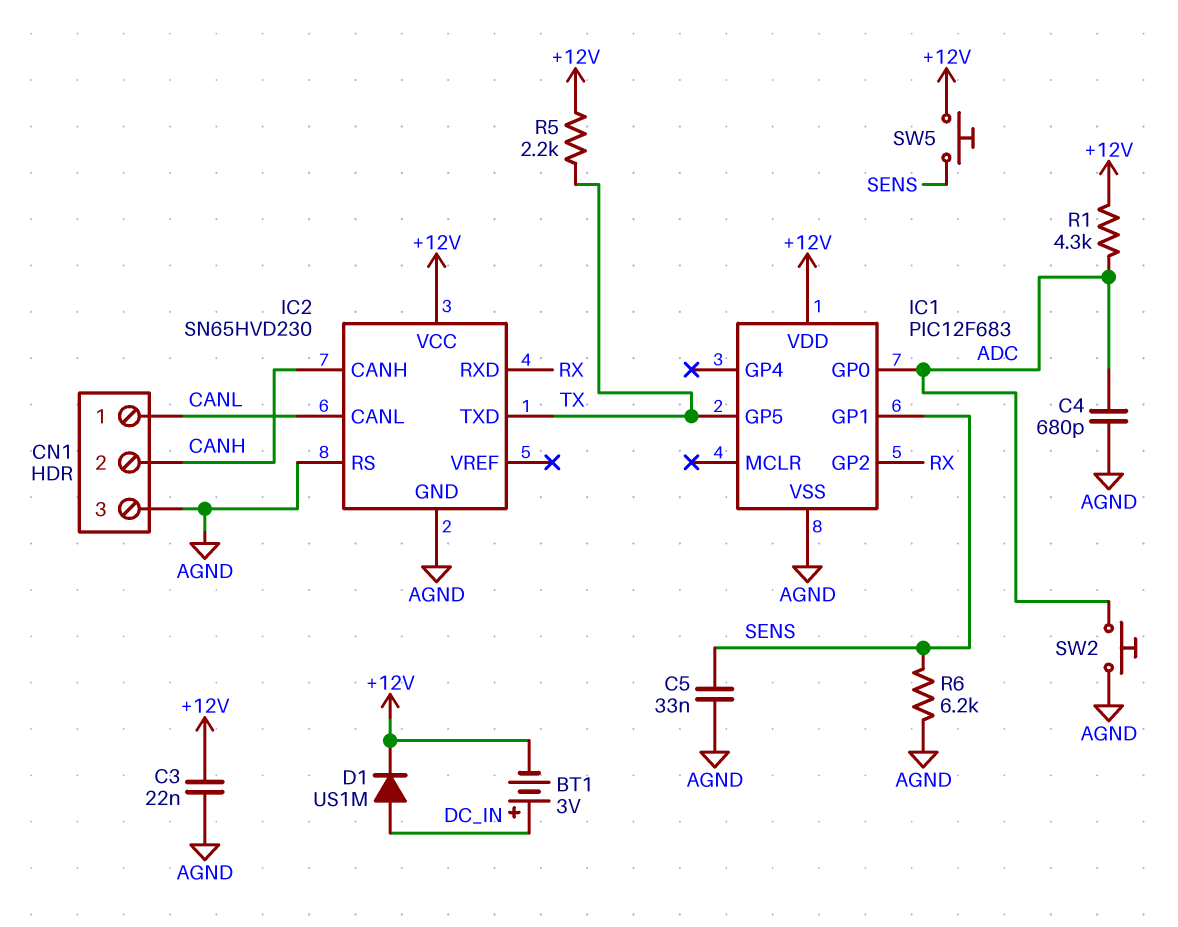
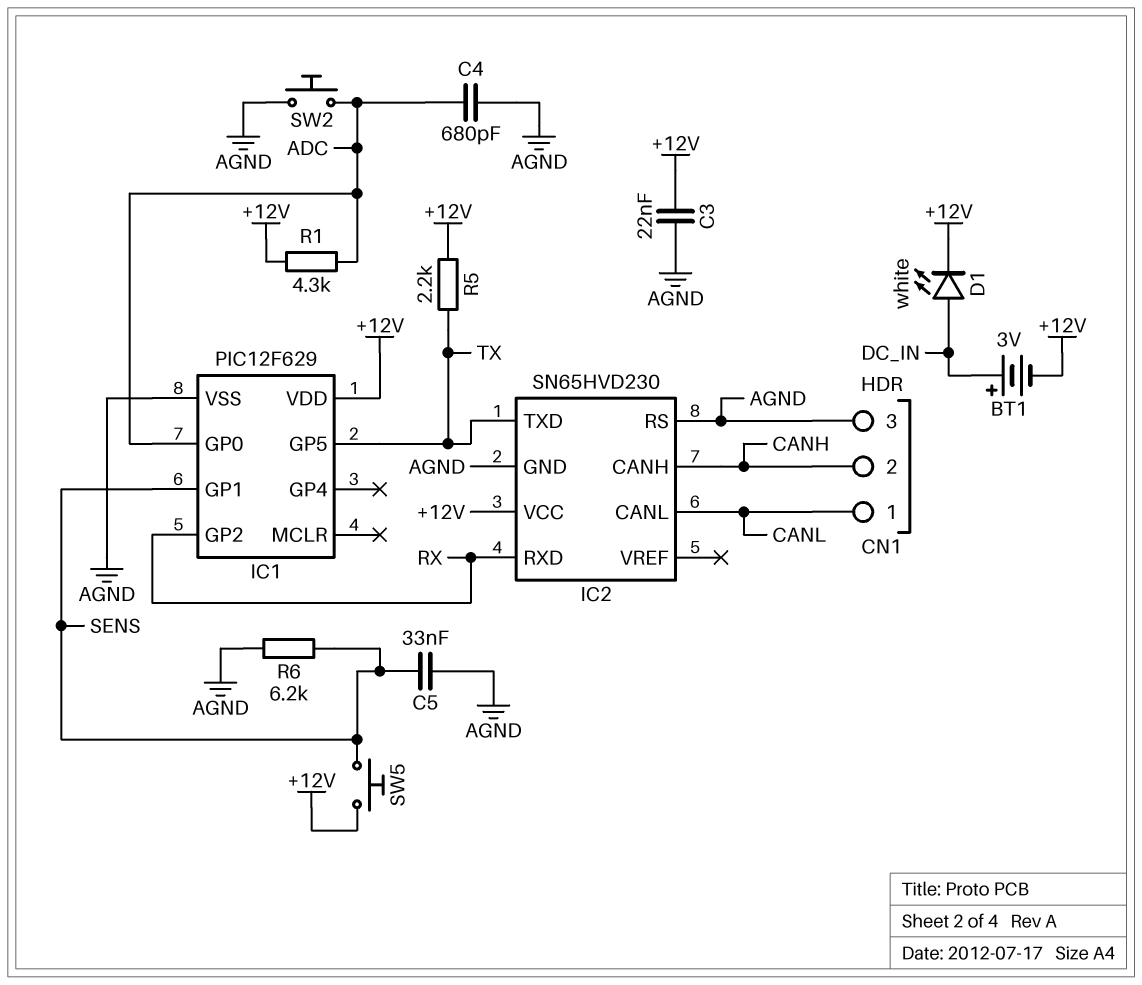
D1: diode US1M (A DC_IN, K +12V) -> LED white (A DC_IN, K +12V)
IC1: PIC12F683 -> PIC12F629

